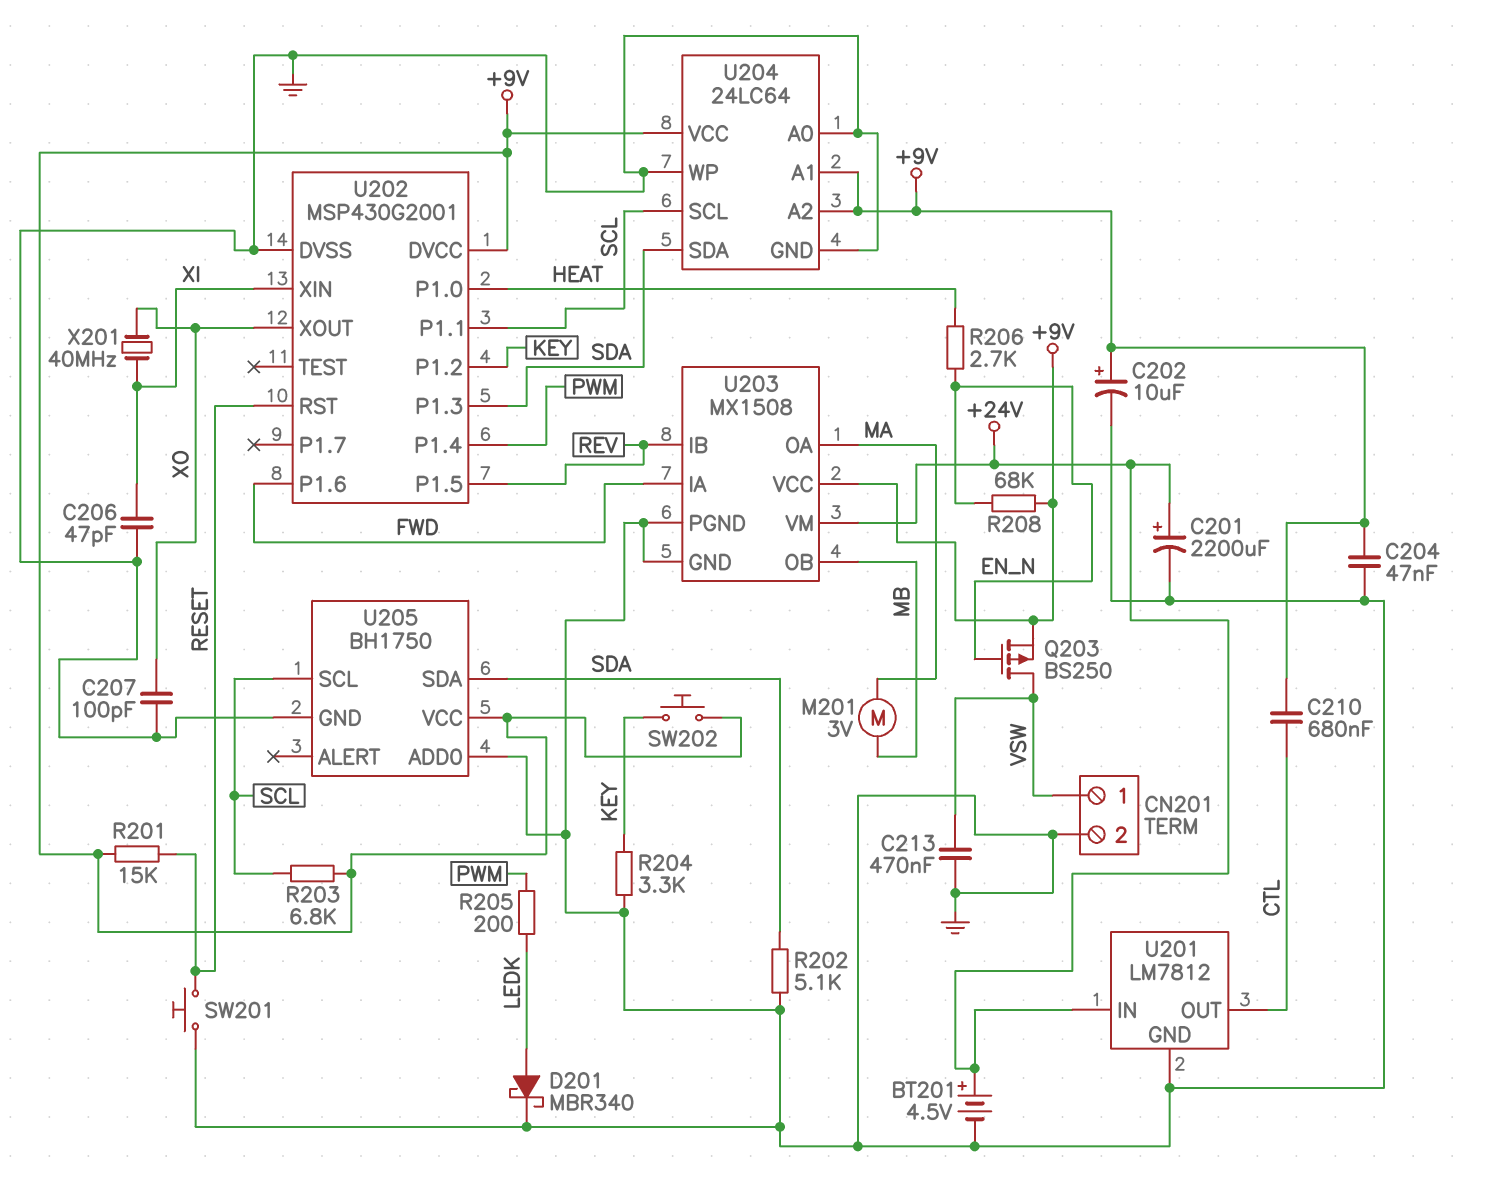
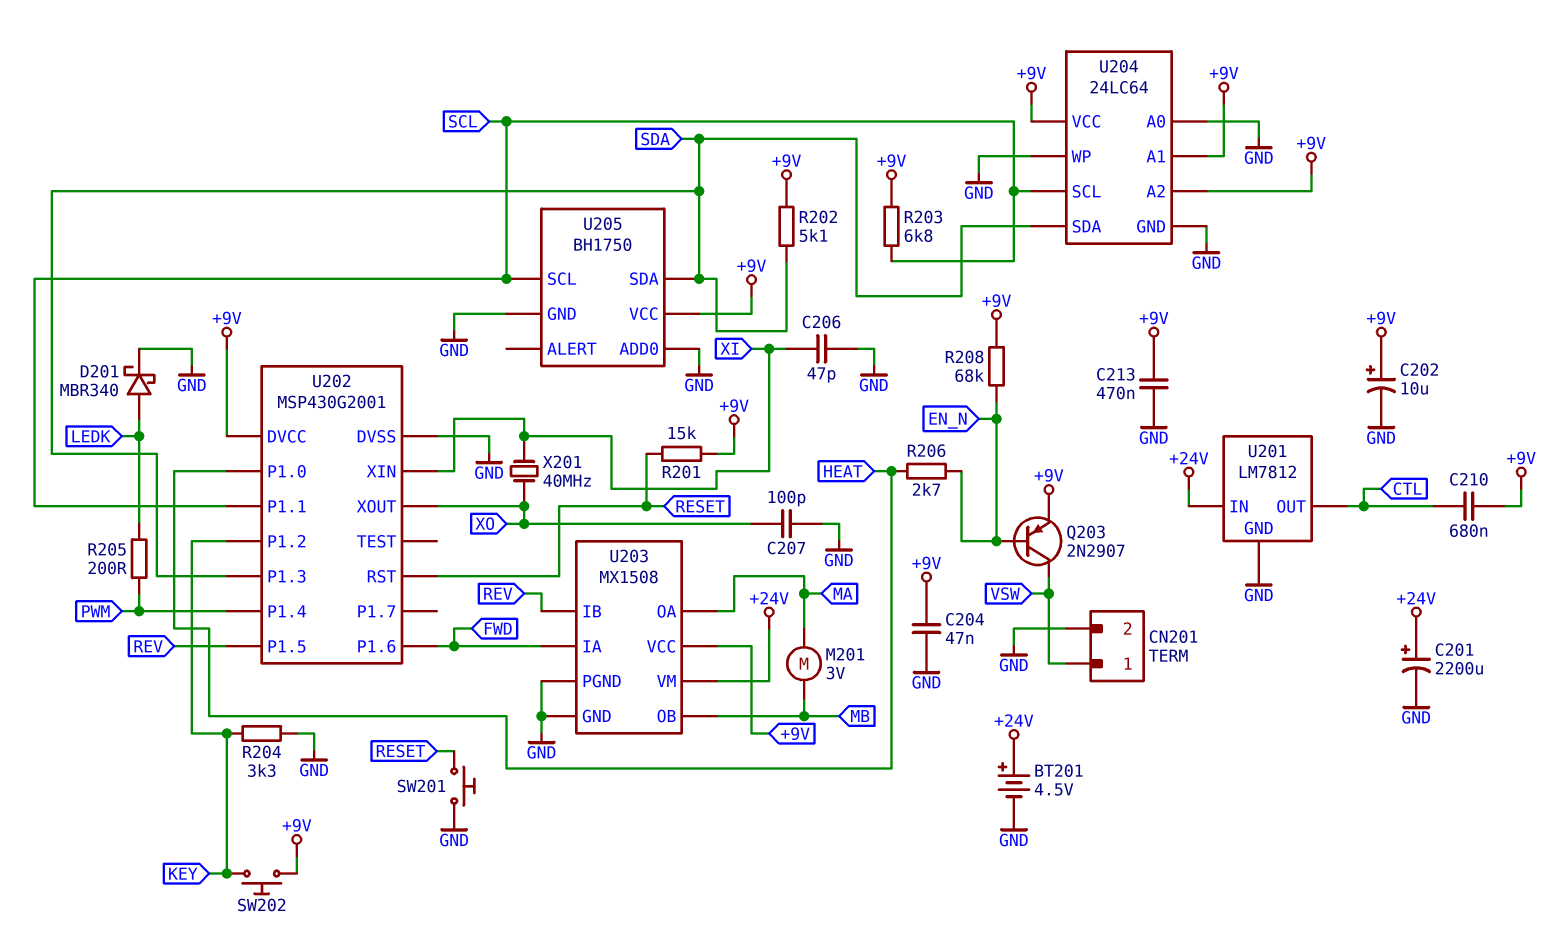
C213: 470nF (GND, VSW) -> 470nF (+9V, GND)
Q203: PMOS BS250 (G EN_N, D VSW, S +9V) -> PNP 2N2907 (B EN_N, C VSW, E +9V)
R202: 5.1k (GND, SDA) -> 5.1k (+9V, SDA)

